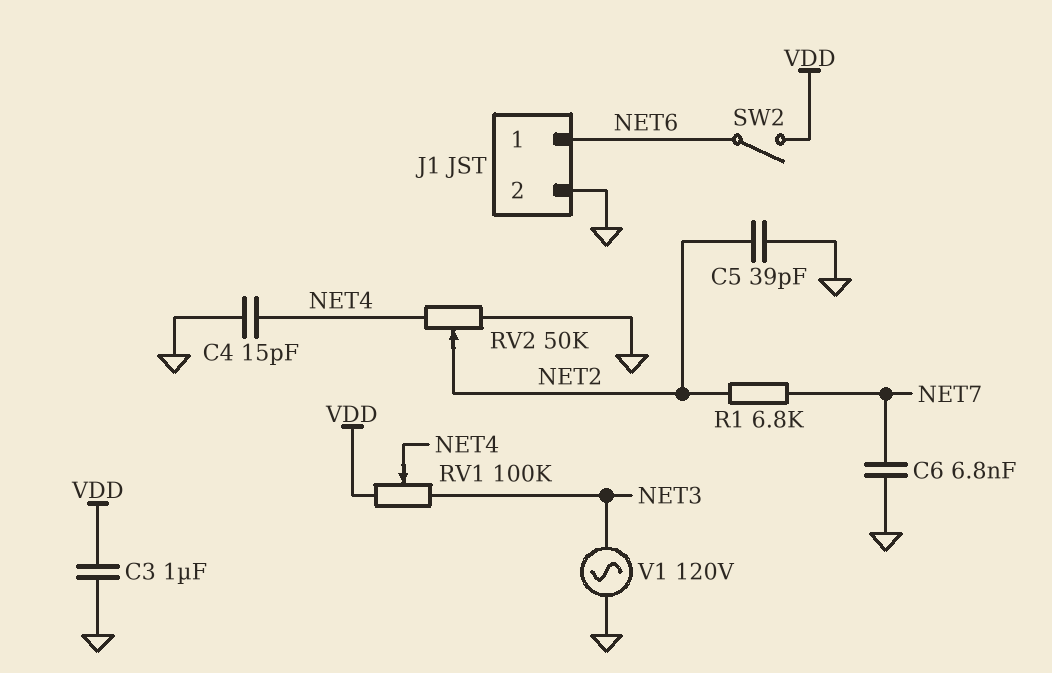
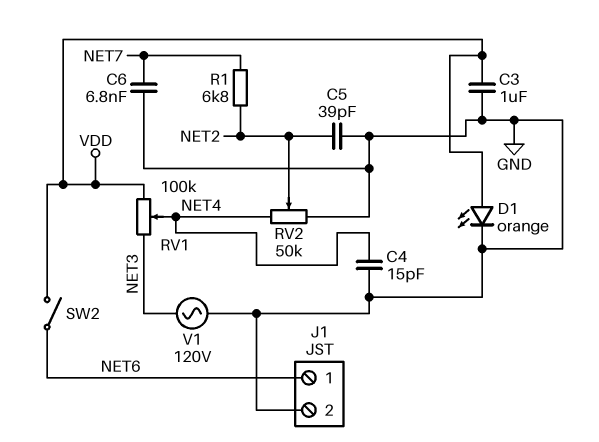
D1: none -> LED orange (A VDD, K GND)

